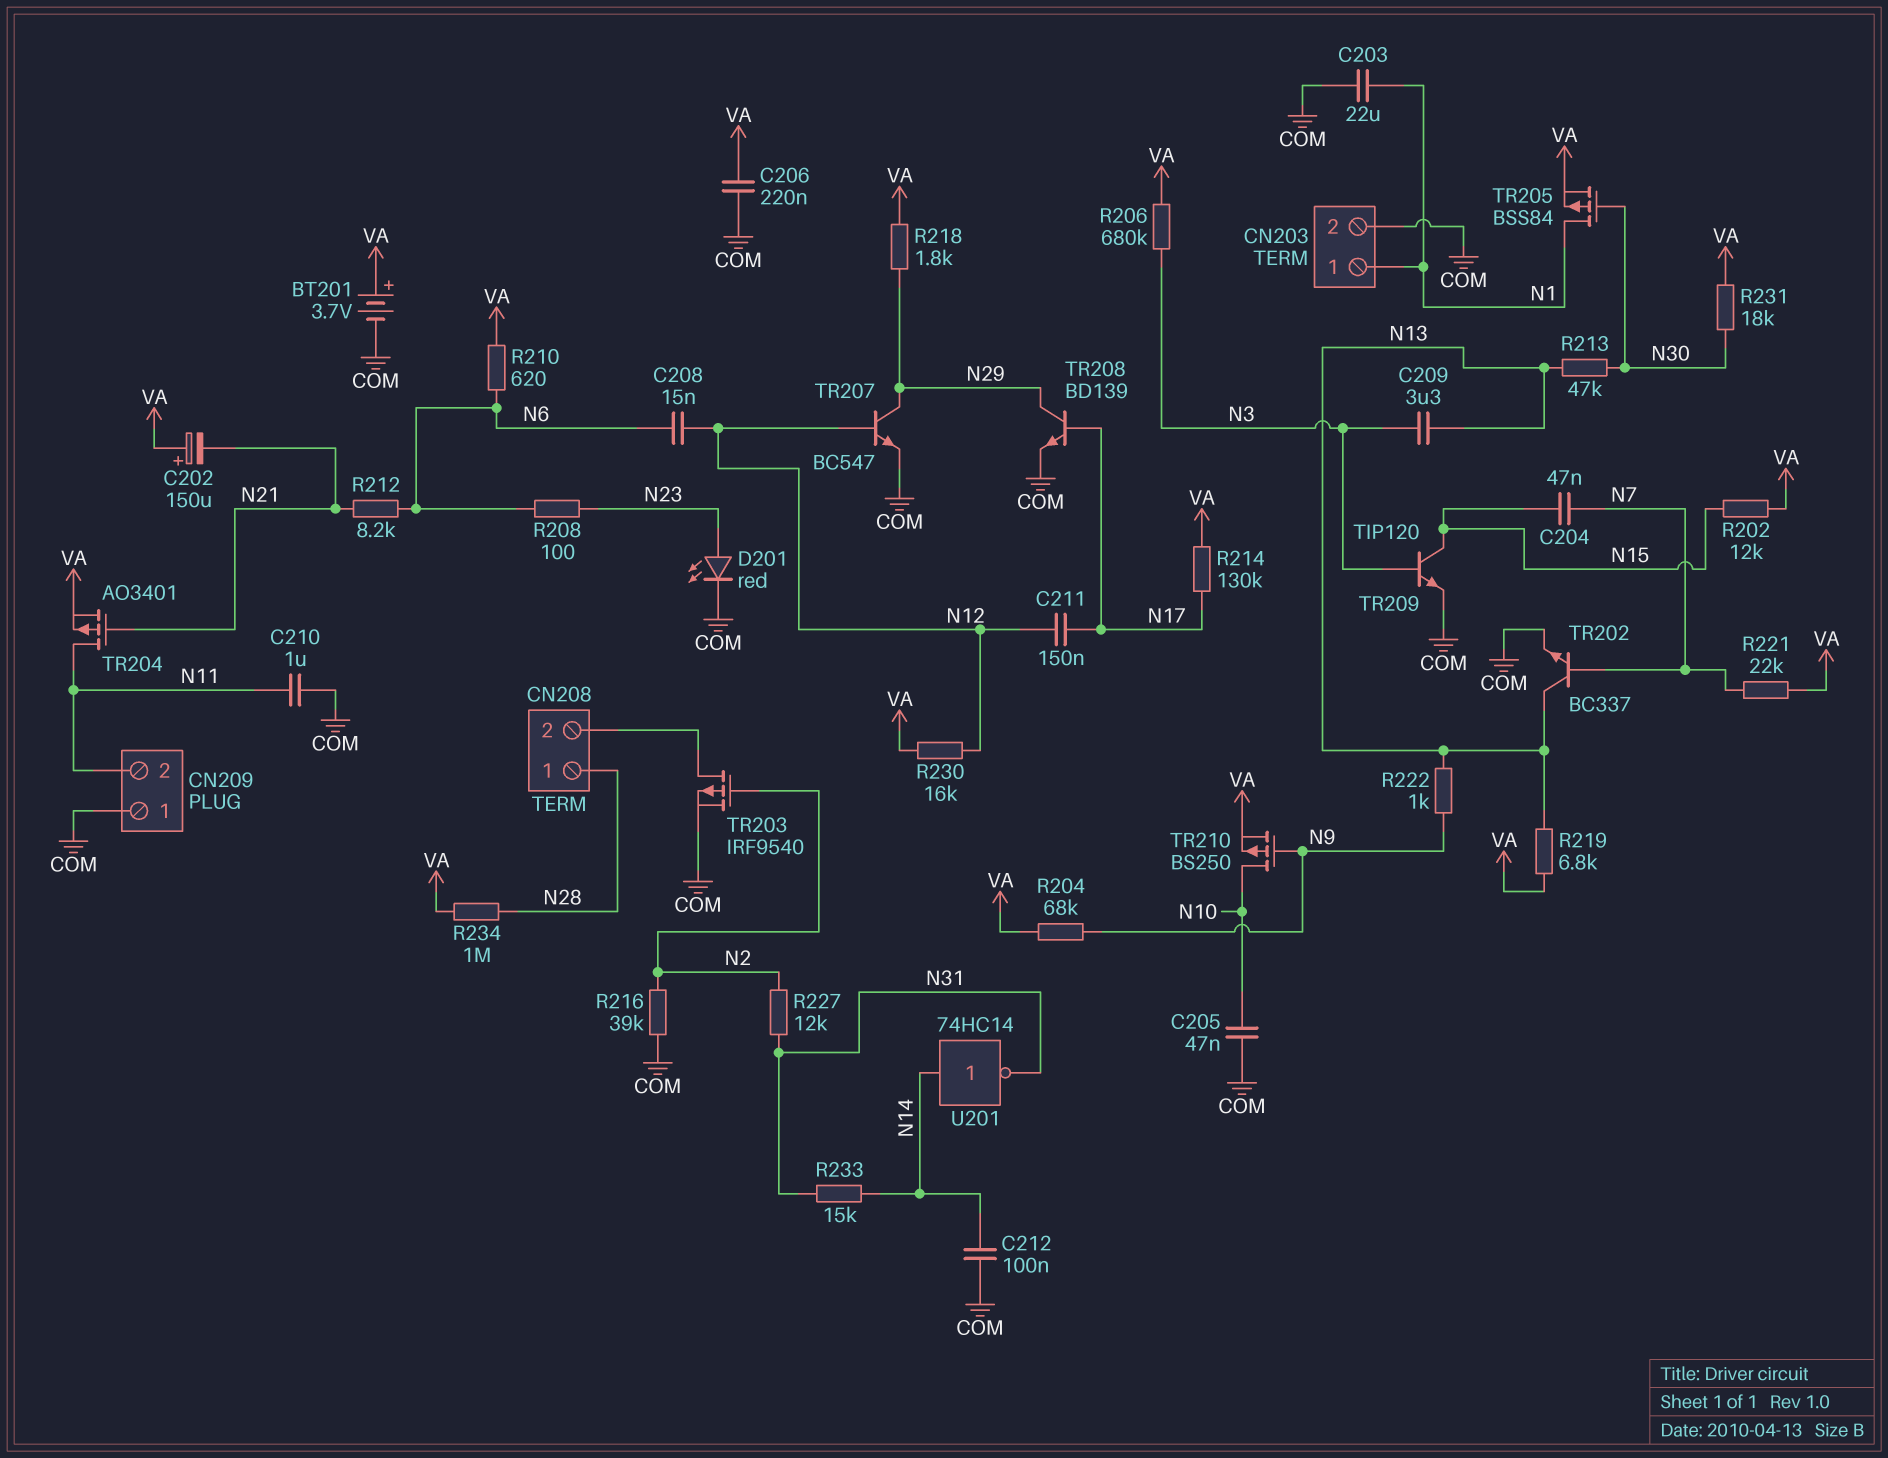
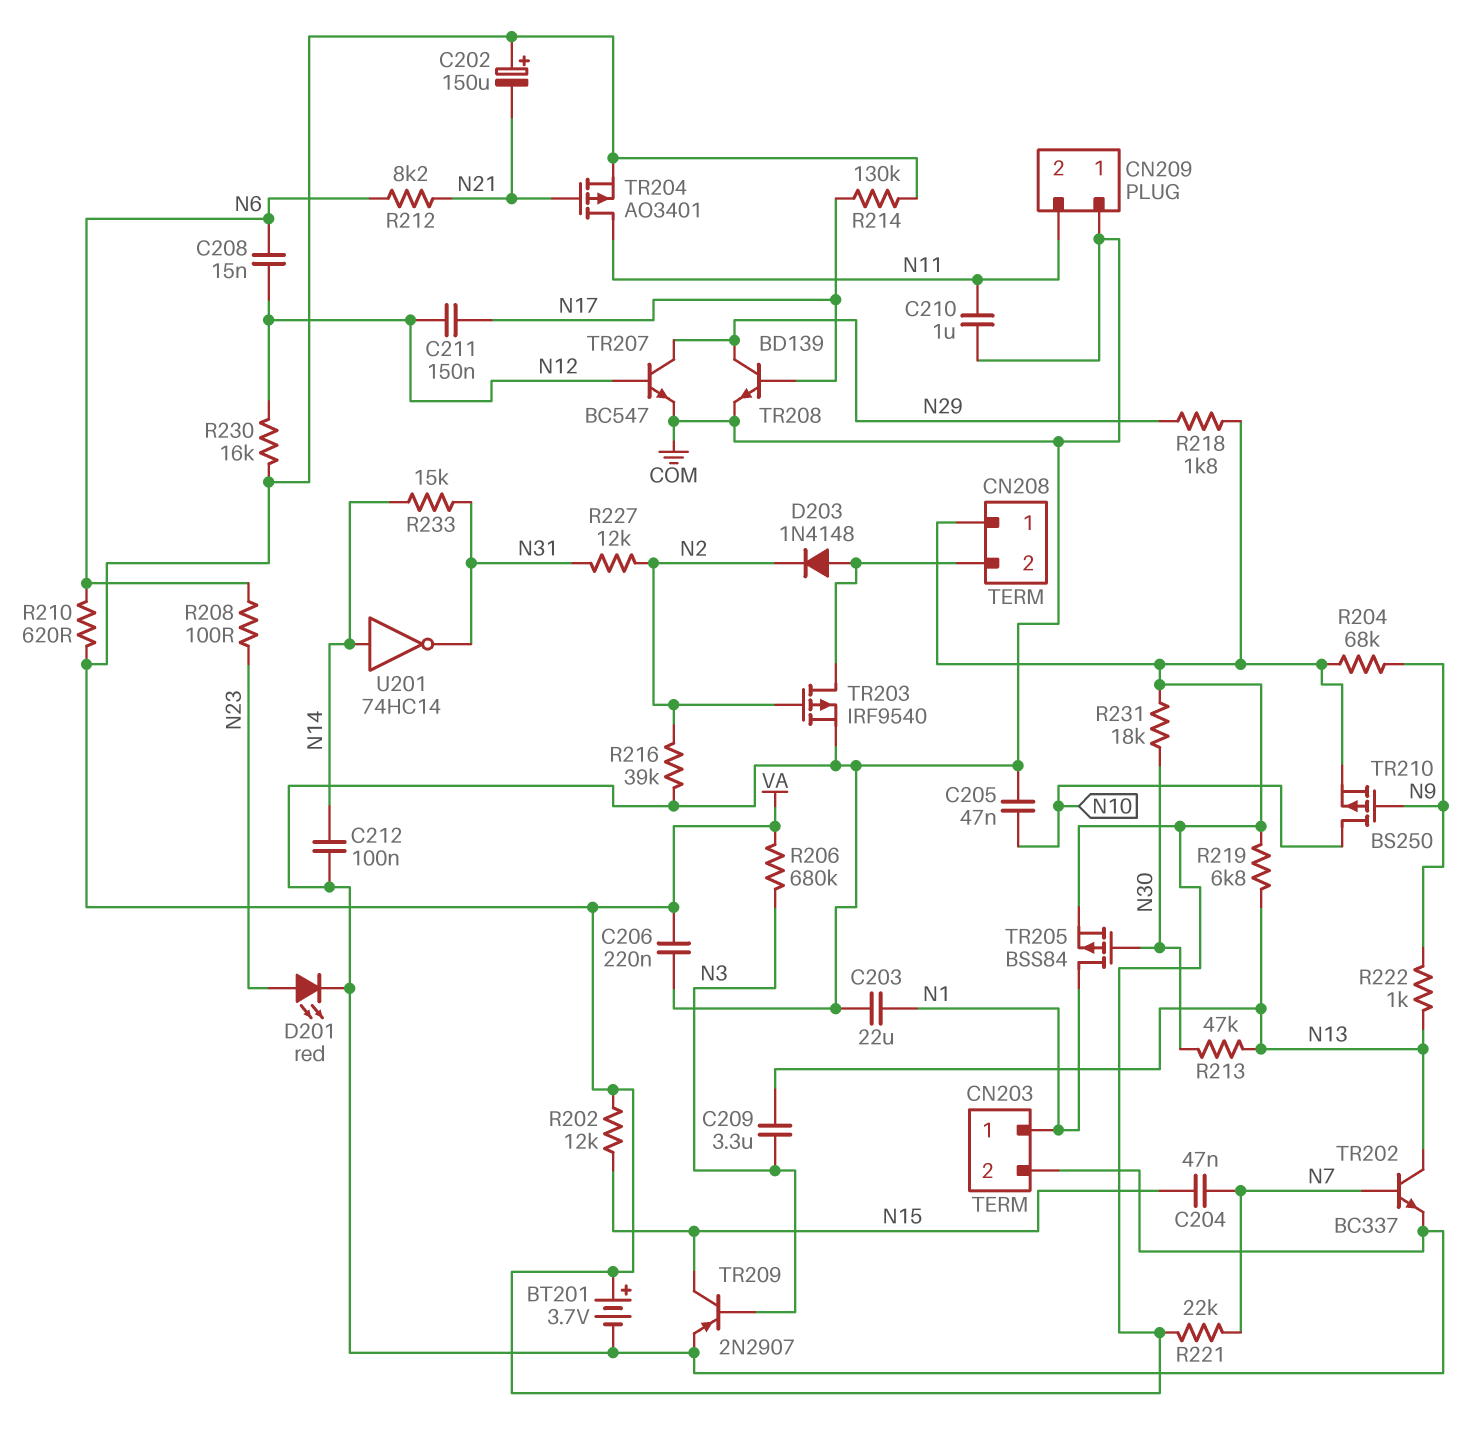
CN208 pin 1: N28 -> VA
D203: none -> diode 1N4148 (A CN208/2, K N2)
R234: 1M (N28, VA) -> none
TR209: NPN TIP120 (B N3, C N15, E COM) -> PNP 2N2907 (B N3, C N15, E COM)

